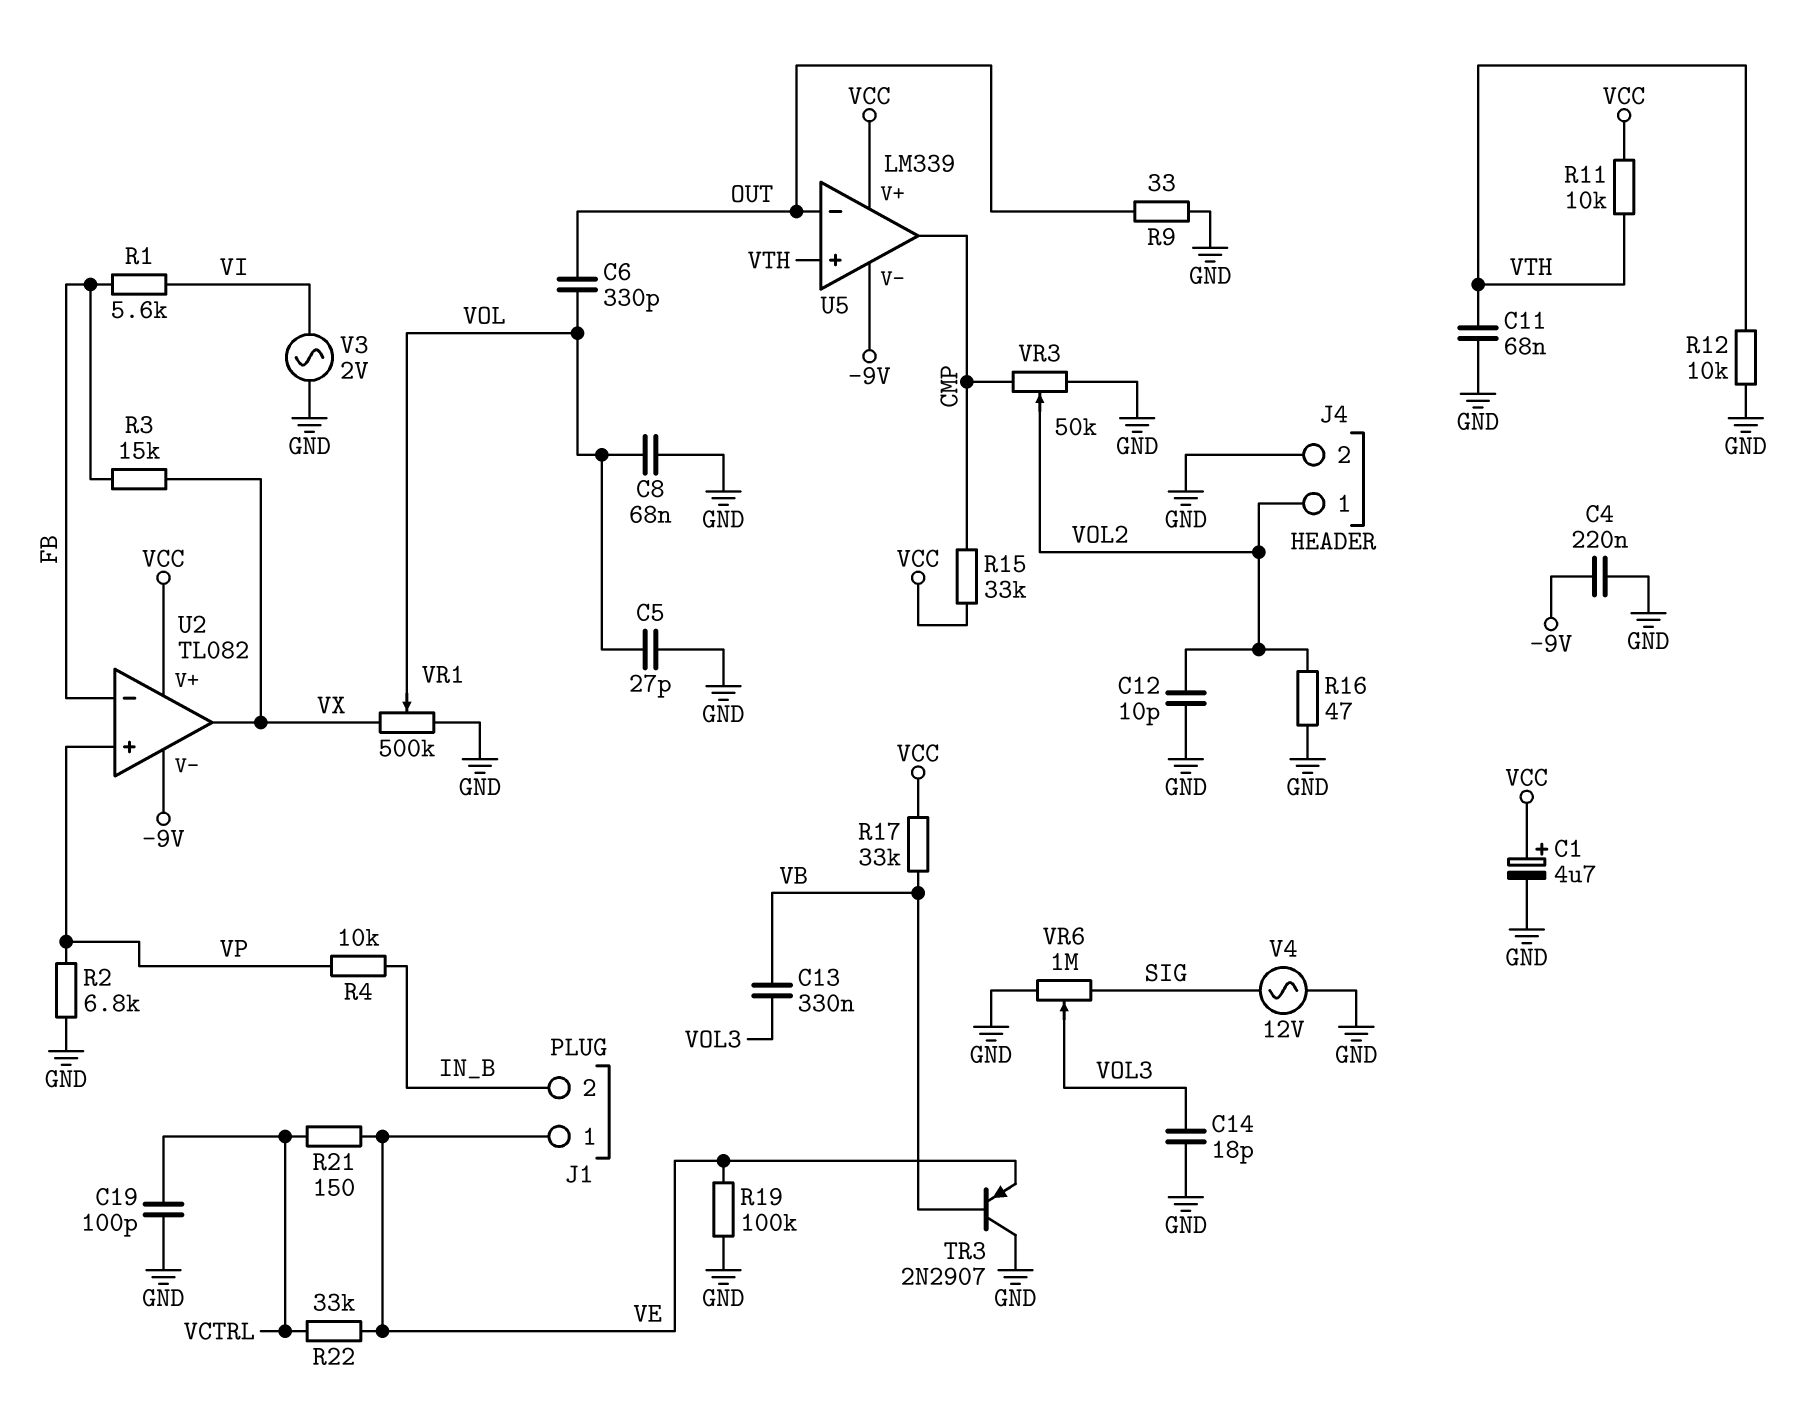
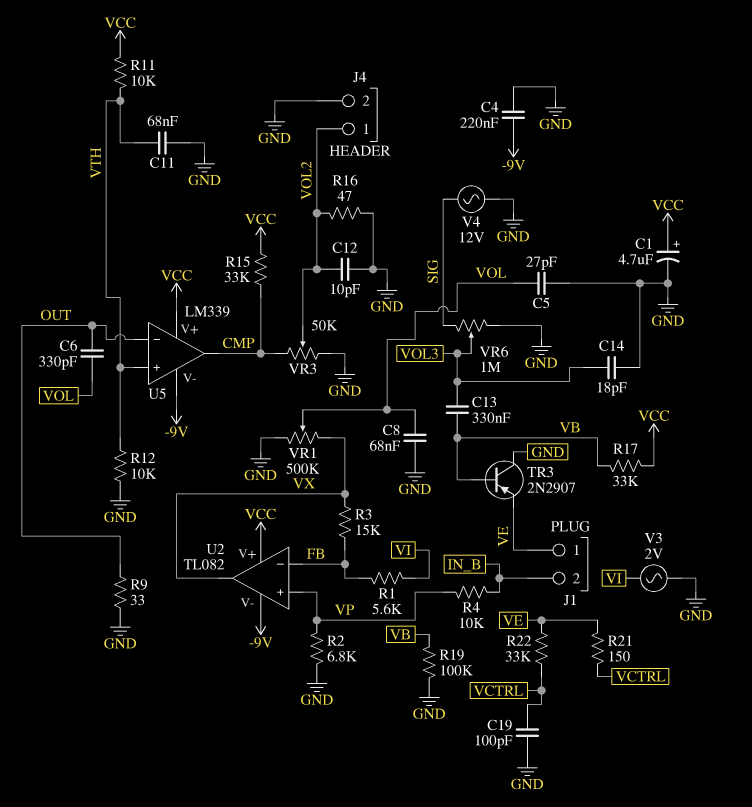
R19: 100k (GND, VE) -> 100k (GND, VB)

